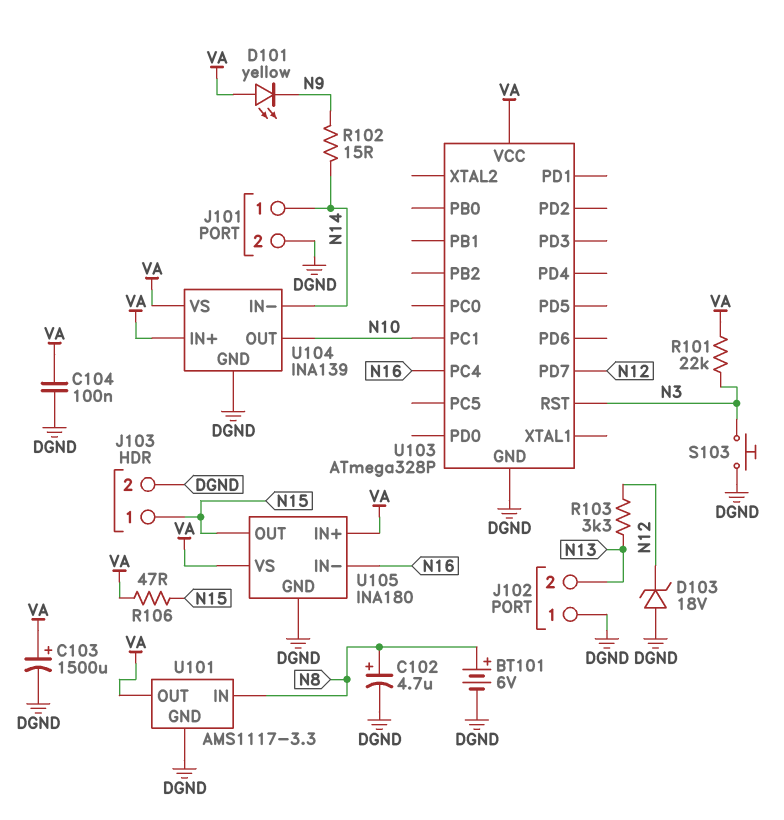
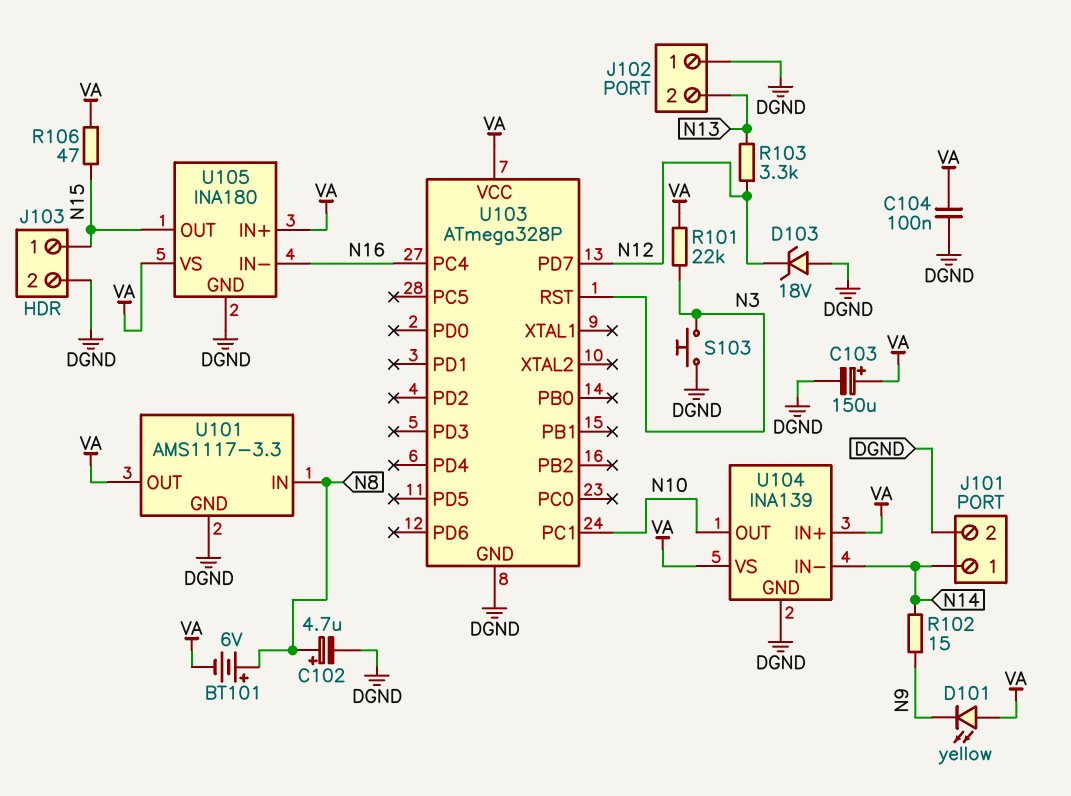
BT101: 6V (plus N8, minus DGND) -> 6V (plus N8, minus VA)
C103: 1500uF (plus VA, minus DGND) -> 150uF (plus VA, minus DGND)

